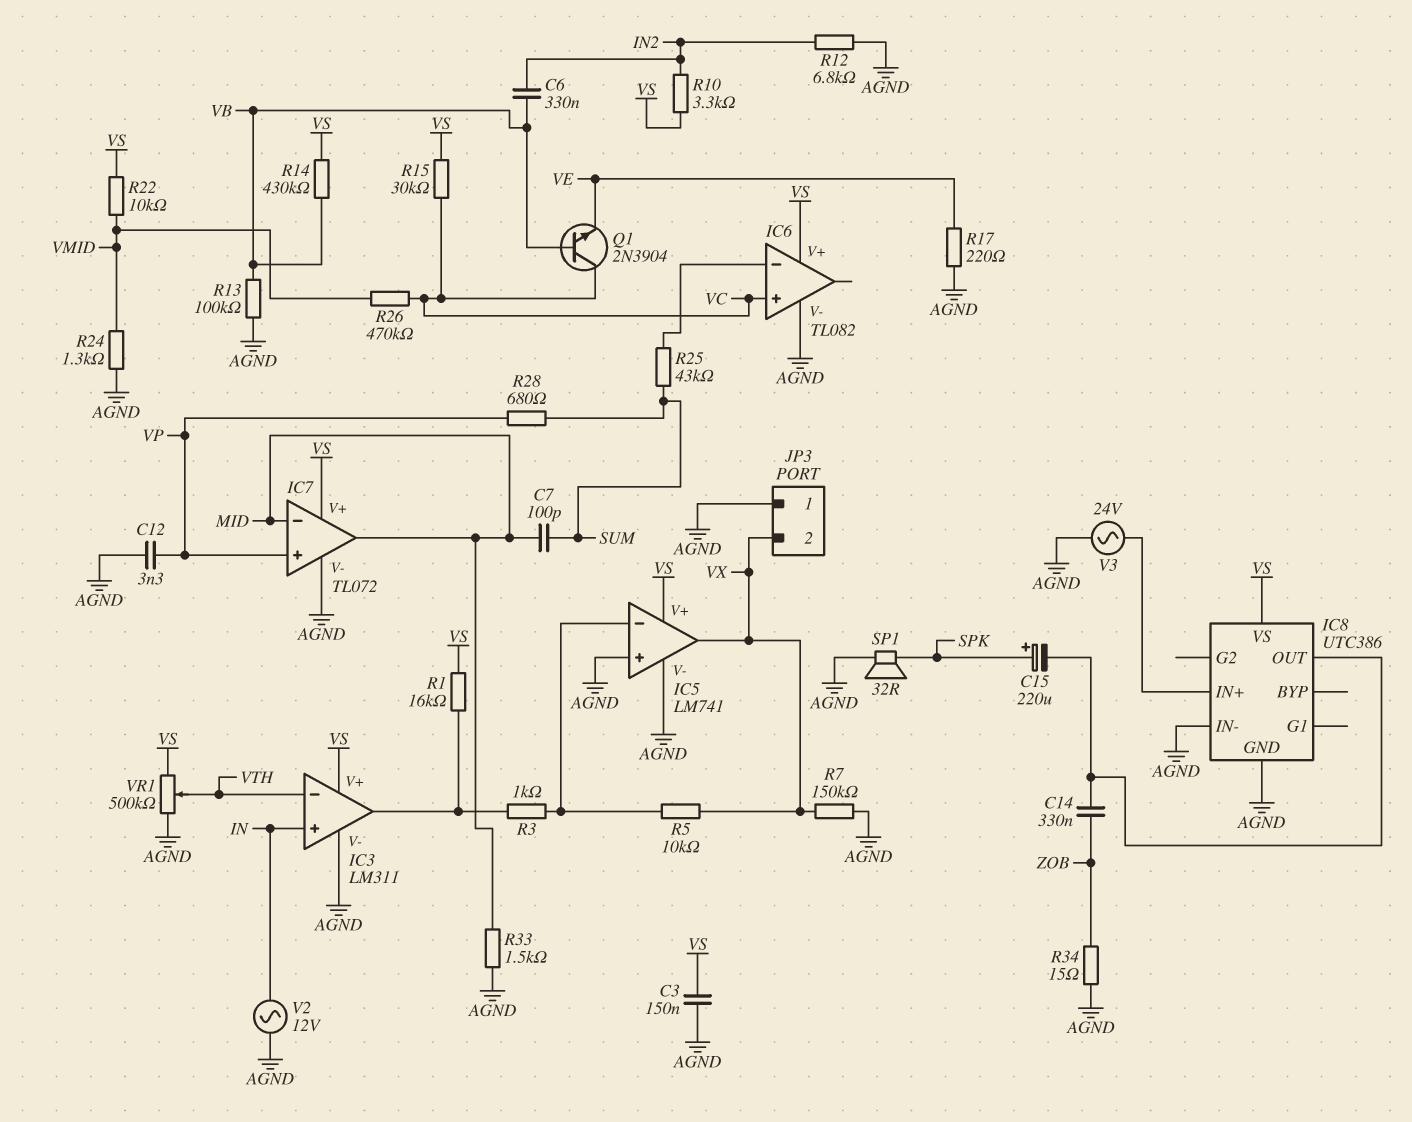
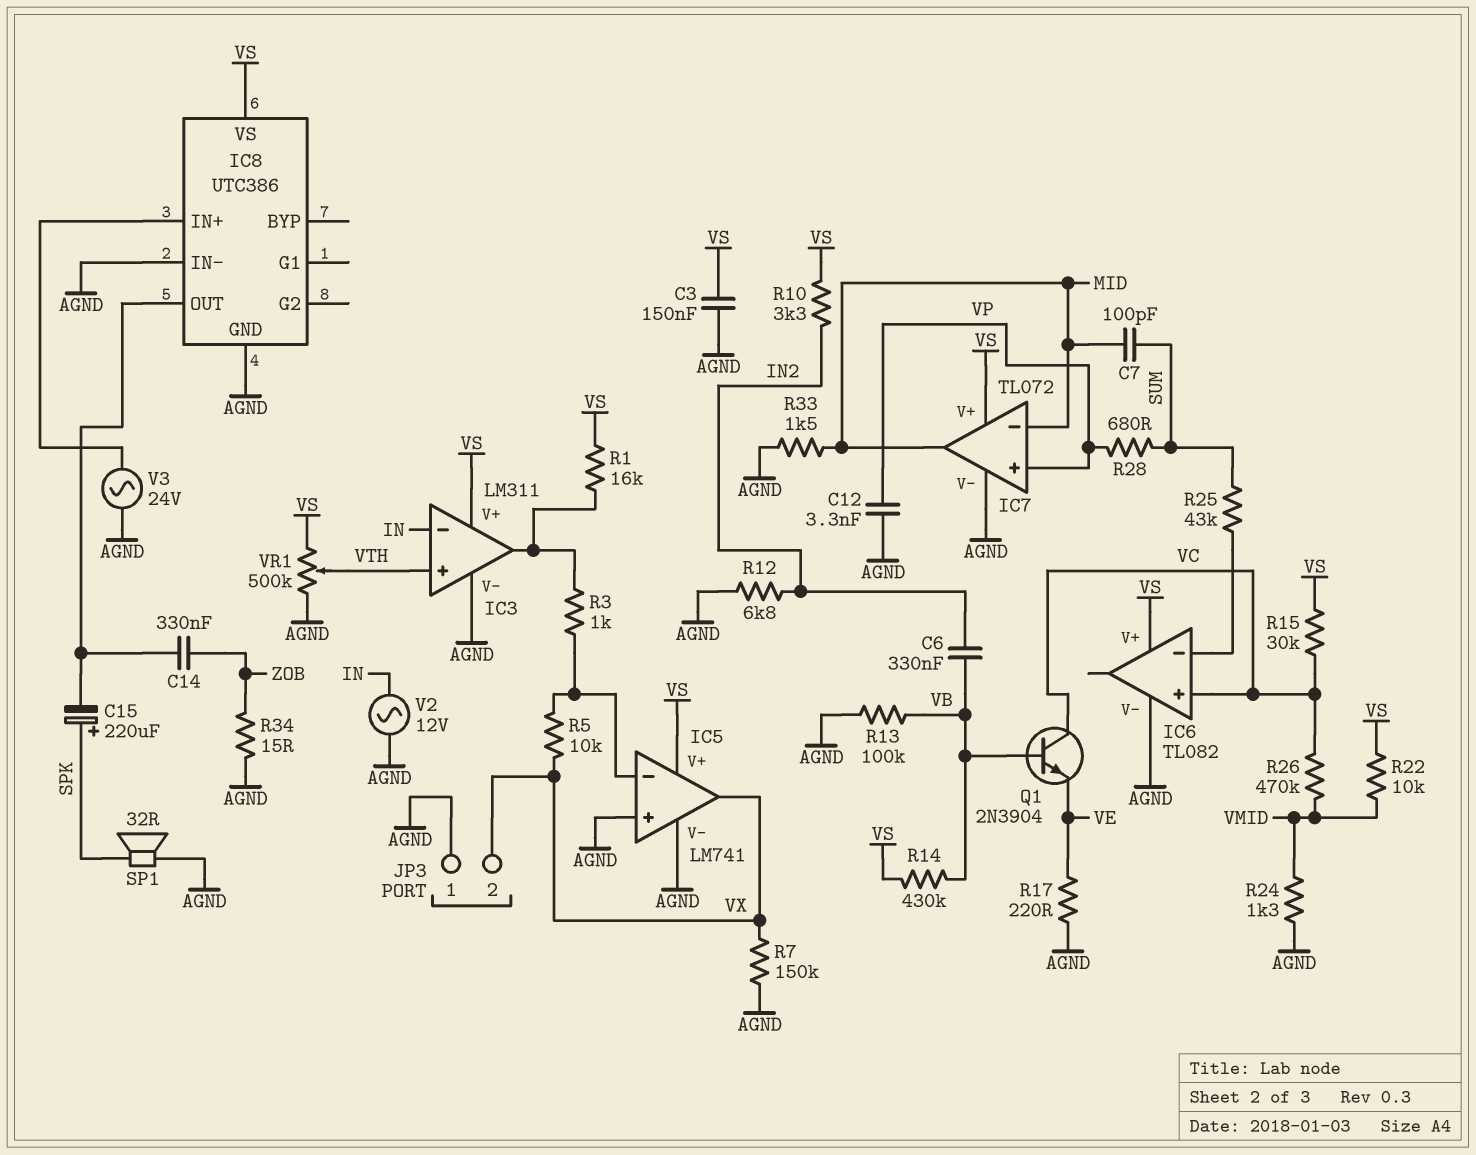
IC3 pin in+: IN -> VTH
IC3 pin in-: VTH -> IN

